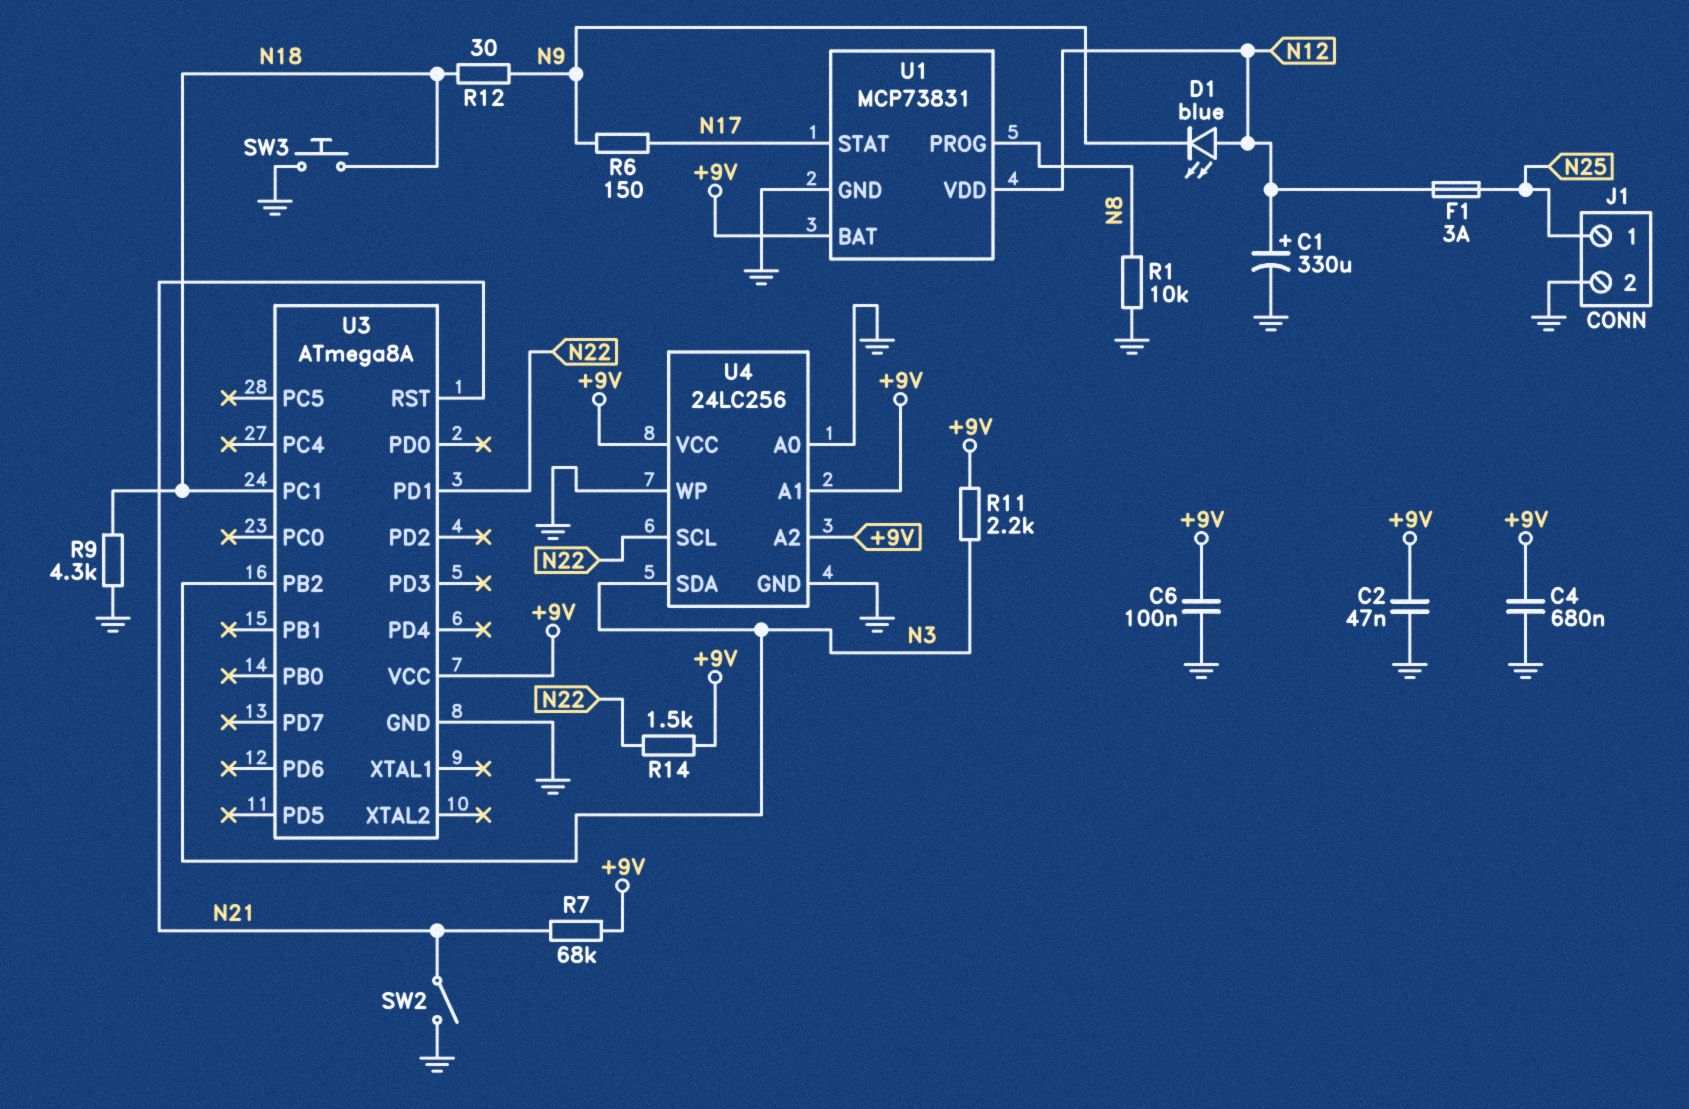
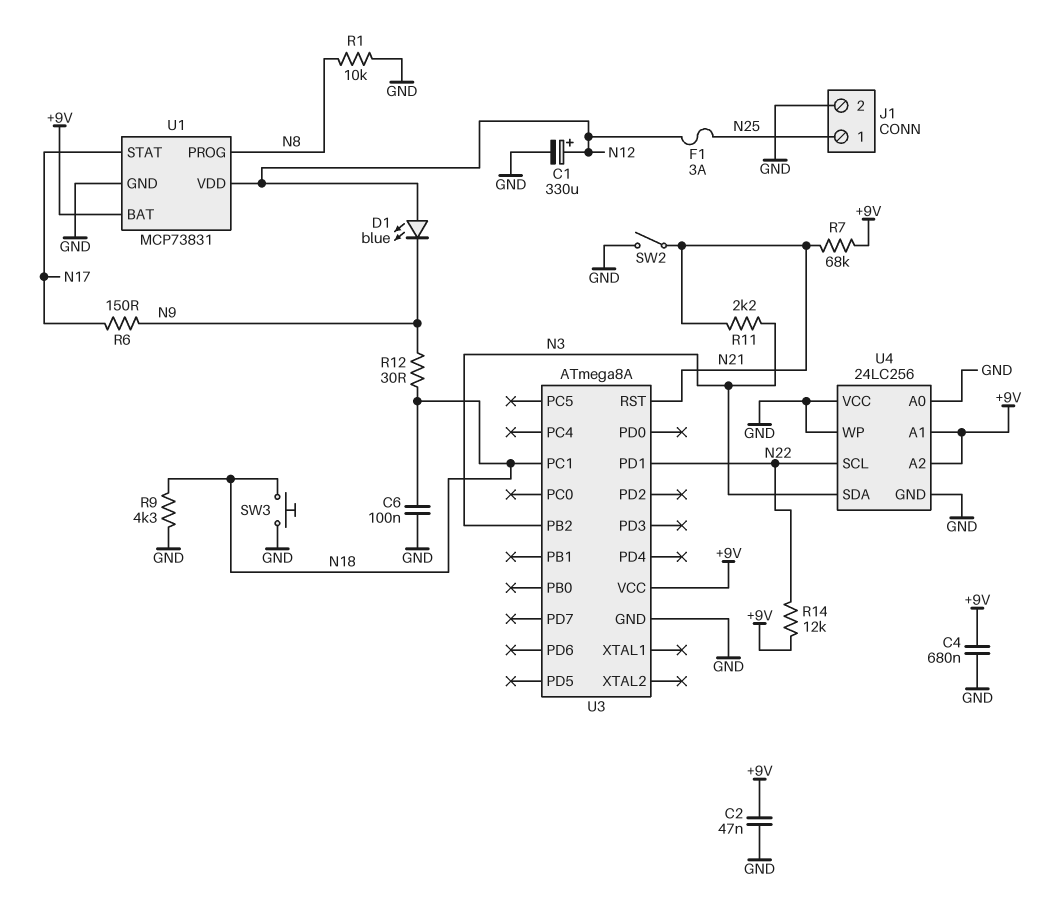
C6: 100nF (+9V, GND) -> 100nF (GND, N18)
R11: 2.2k (+9V, N3) -> 2.2k (N3, N21)
R14: 1.5k (+9V, N22) -> 12k (+9V, N22)
U4 pin VCC: +9V -> GND

